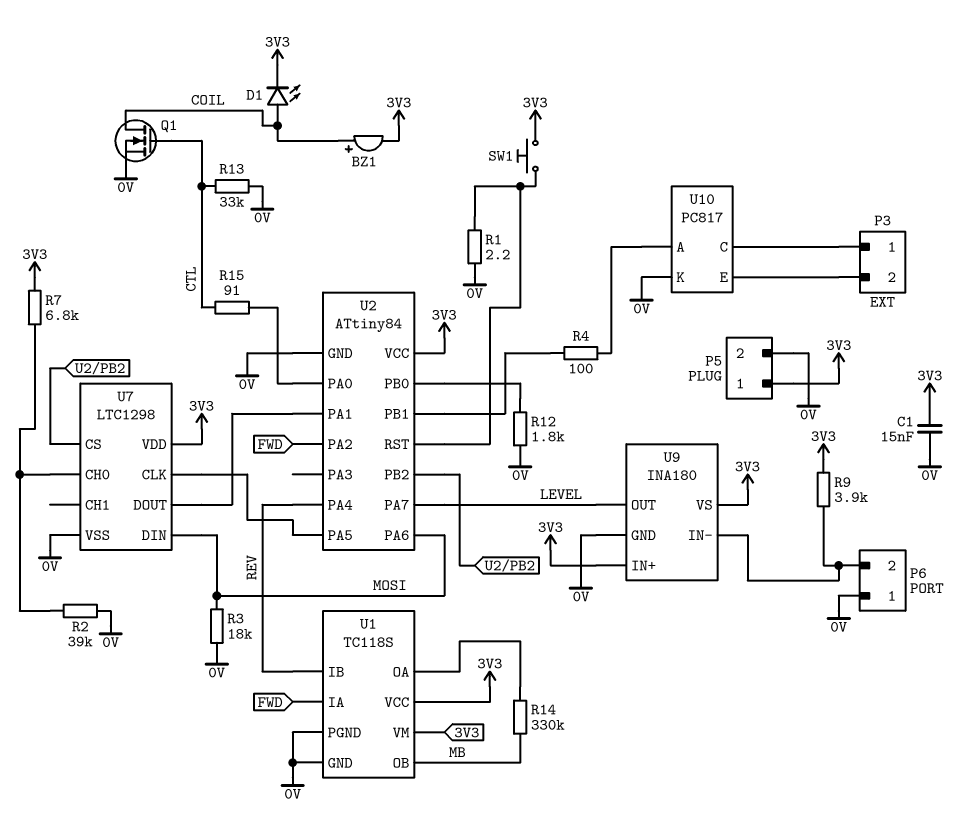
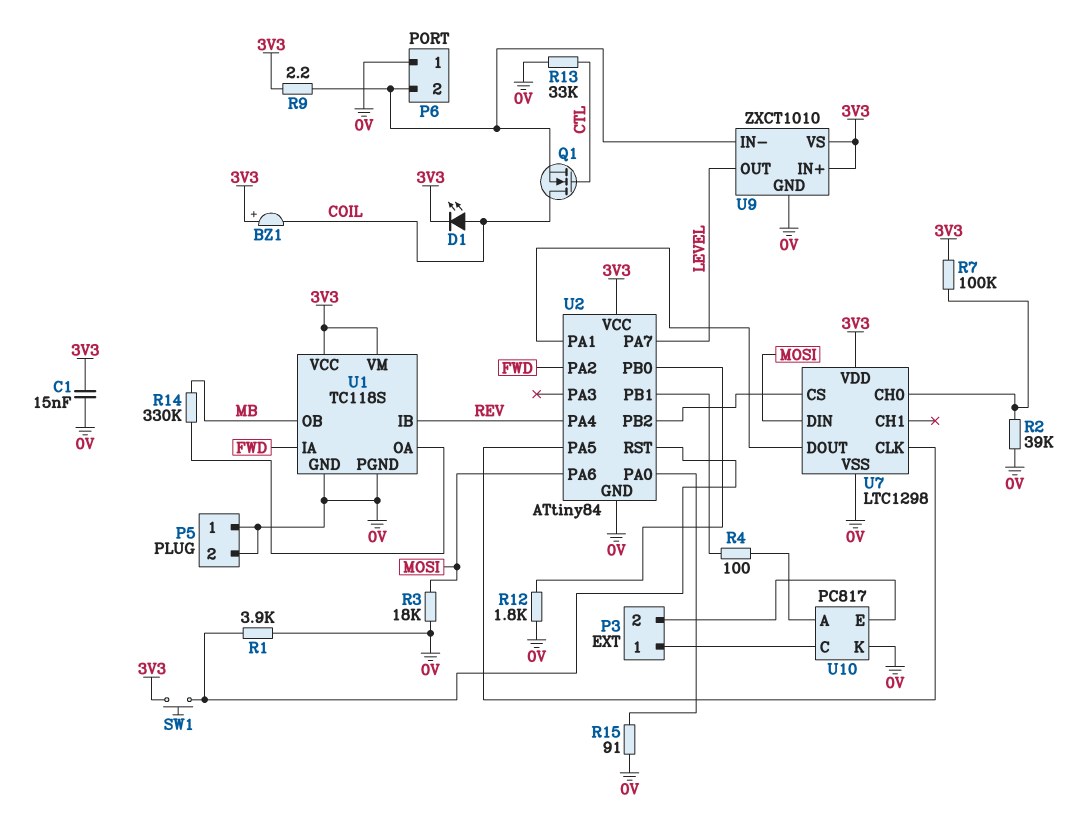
BZ1: buzzer (plus COIL, minus 3V3) -> buzzer (plus 3V3, minus COIL)
P5 pin 1: 3V3 -> 0V
Q1: NMOS (G CTL, D COIL, S 0V) -> NMOS (G CTL, D COIL, S P6/2)
R1: 2.2 (0V, U2/RST) -> 3.9k (0V, U2/RST)
R7: 6.8k (3V3, U7/CH0) -> 100k (3V3, U7/CH0)
R9: 3.9k (3V3, P6/2) -> 2.2 (3V3, P6/2)
R15: 91 (CTL, U2/PA0) -> 91 (0V, U2/PA0)
U9: INA180 -> ZXCT1010

